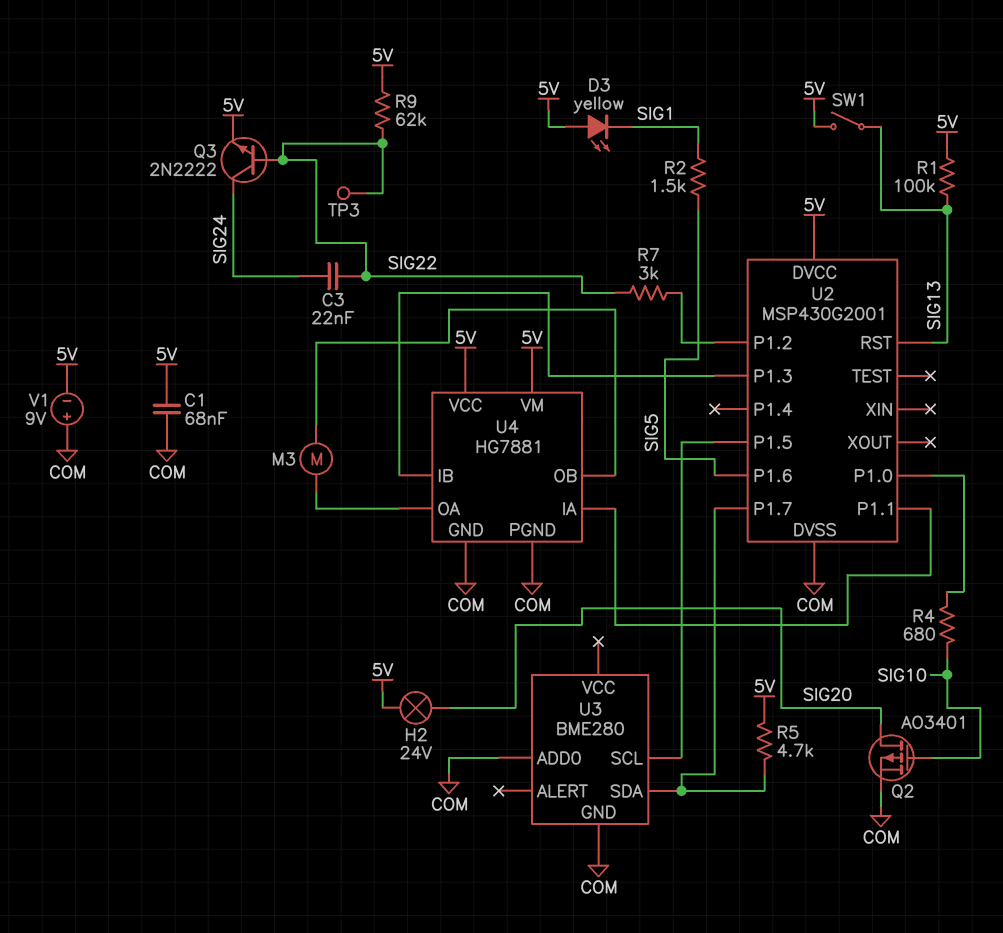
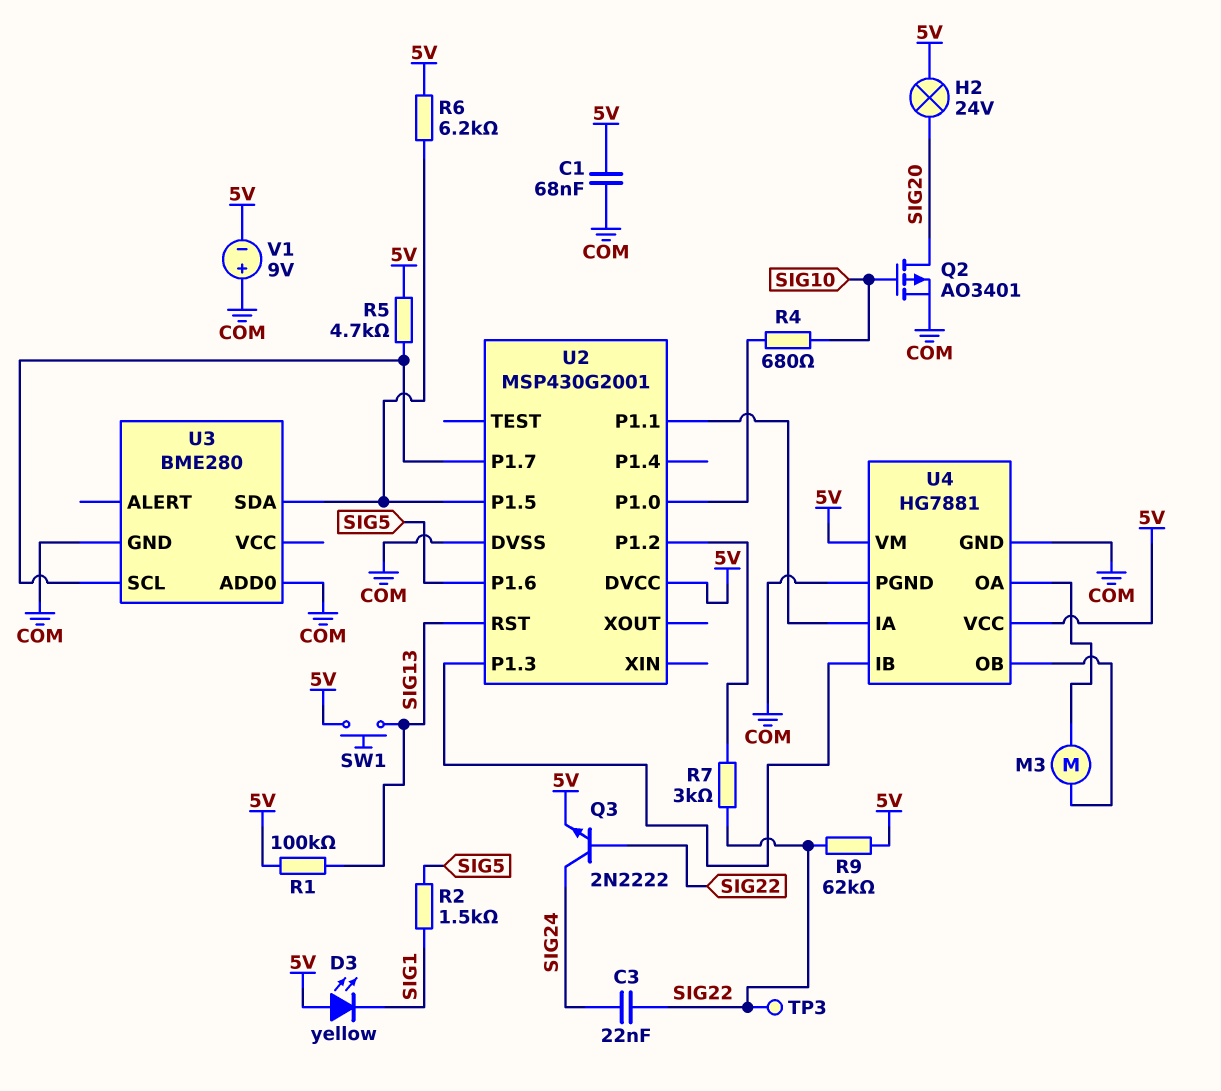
R6: none -> 6.2k (5V, U2/P1.5)
SW1: switch (5V, SIG13) -> button (5V, SIG13)
U3 pin SCL: U2/P1.5 -> U2/P1.7
U3 pin SDA: U2/P1.7 -> U2/P1.5

